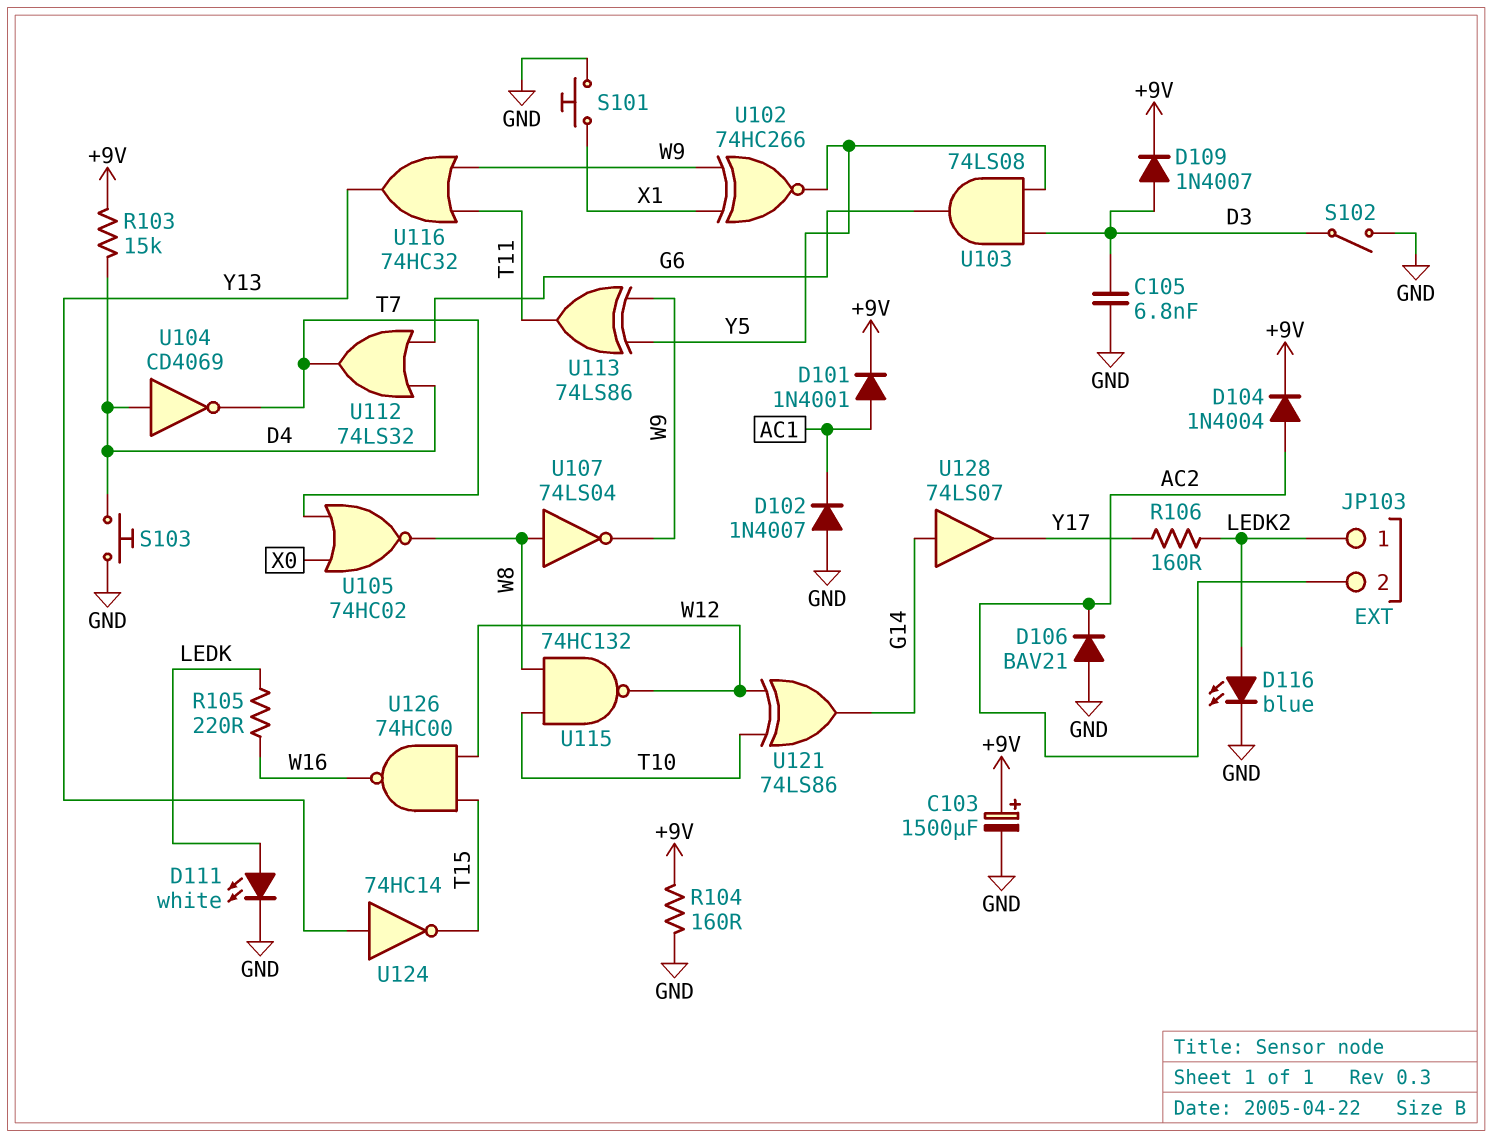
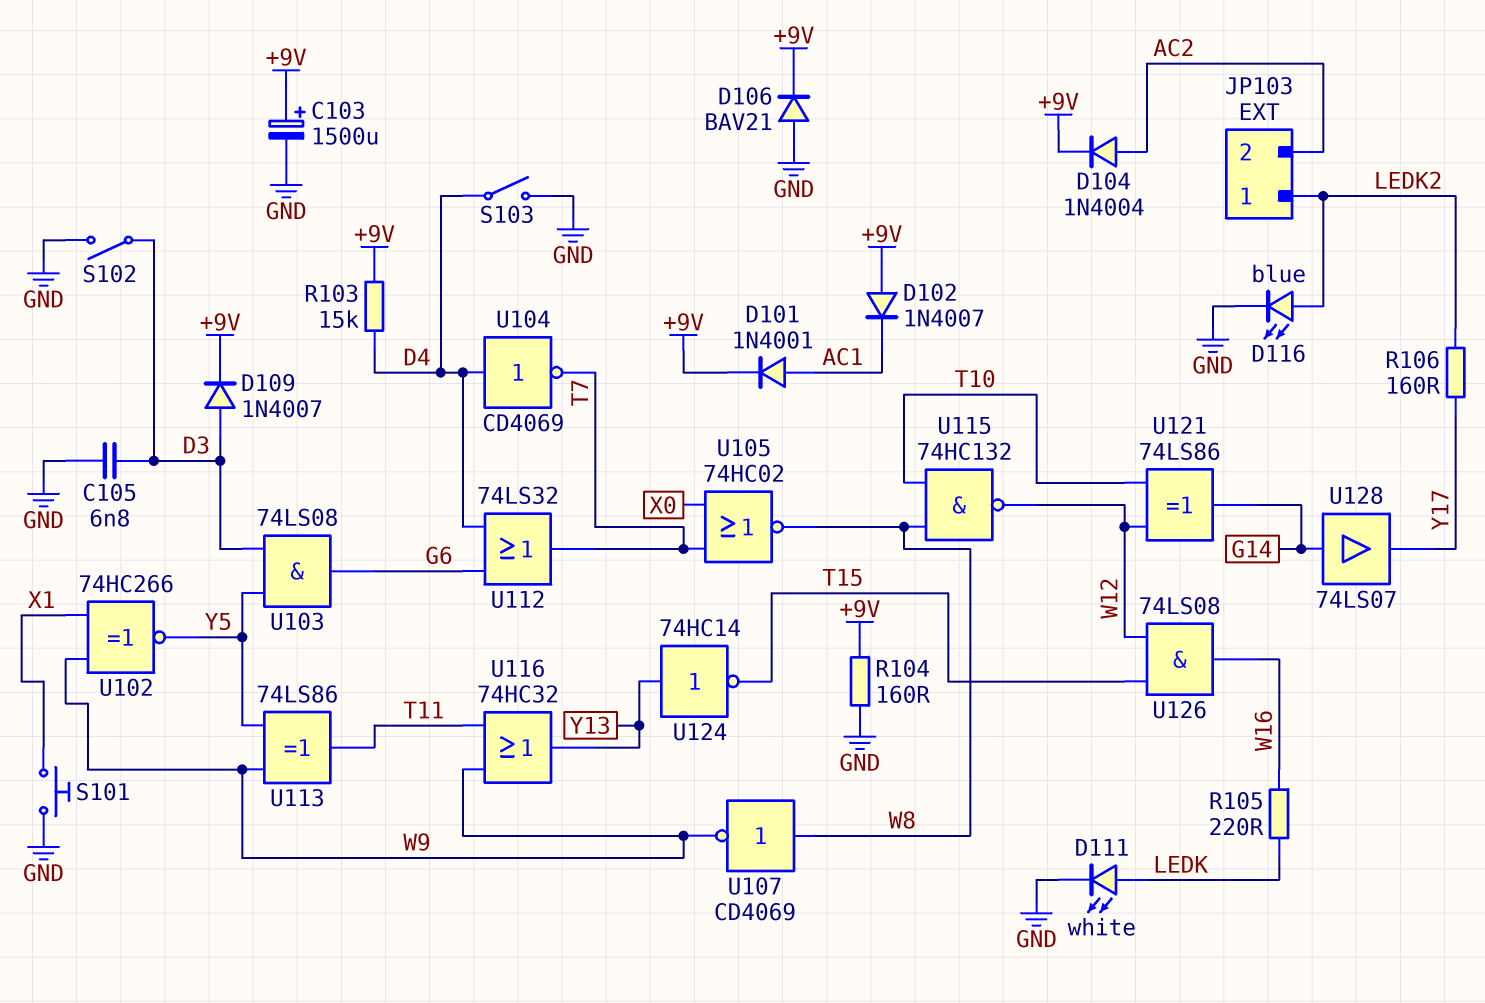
D102: diode 1N4007 (A GND, K AC1) -> diode 1N4007 (A +9V, K AC1)
D106: diode BAV21 (A GND, K AC2) -> diode BAV21 (A GND, K +9V)
S103: button (D4, GND) -> switch (D4, GND)
U107: NOT 74LS04 (in W8, out W9) -> NOT CD4069 (in W8, out W9)
U126: NAND 74HC00 (in T15, in W12, out W16) -> AND 74LS08 (in T15, in W12, out W16)

